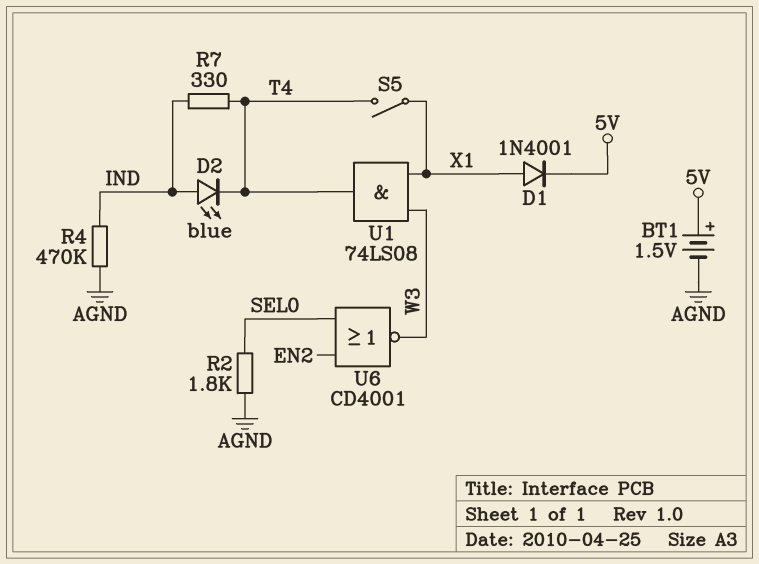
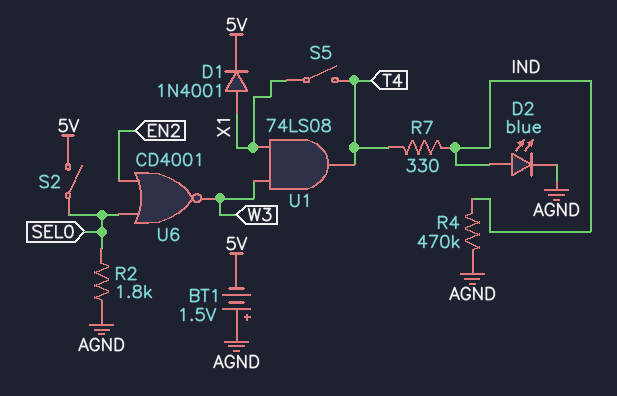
BT1: 1.5V (plus 5V, minus AGND) -> 1.5V (plus AGND, minus 5V)
D2: LED blue (A IND, K T4) -> LED blue (A IND, K AGND)
S2: none -> switch (5V, SEL0)

